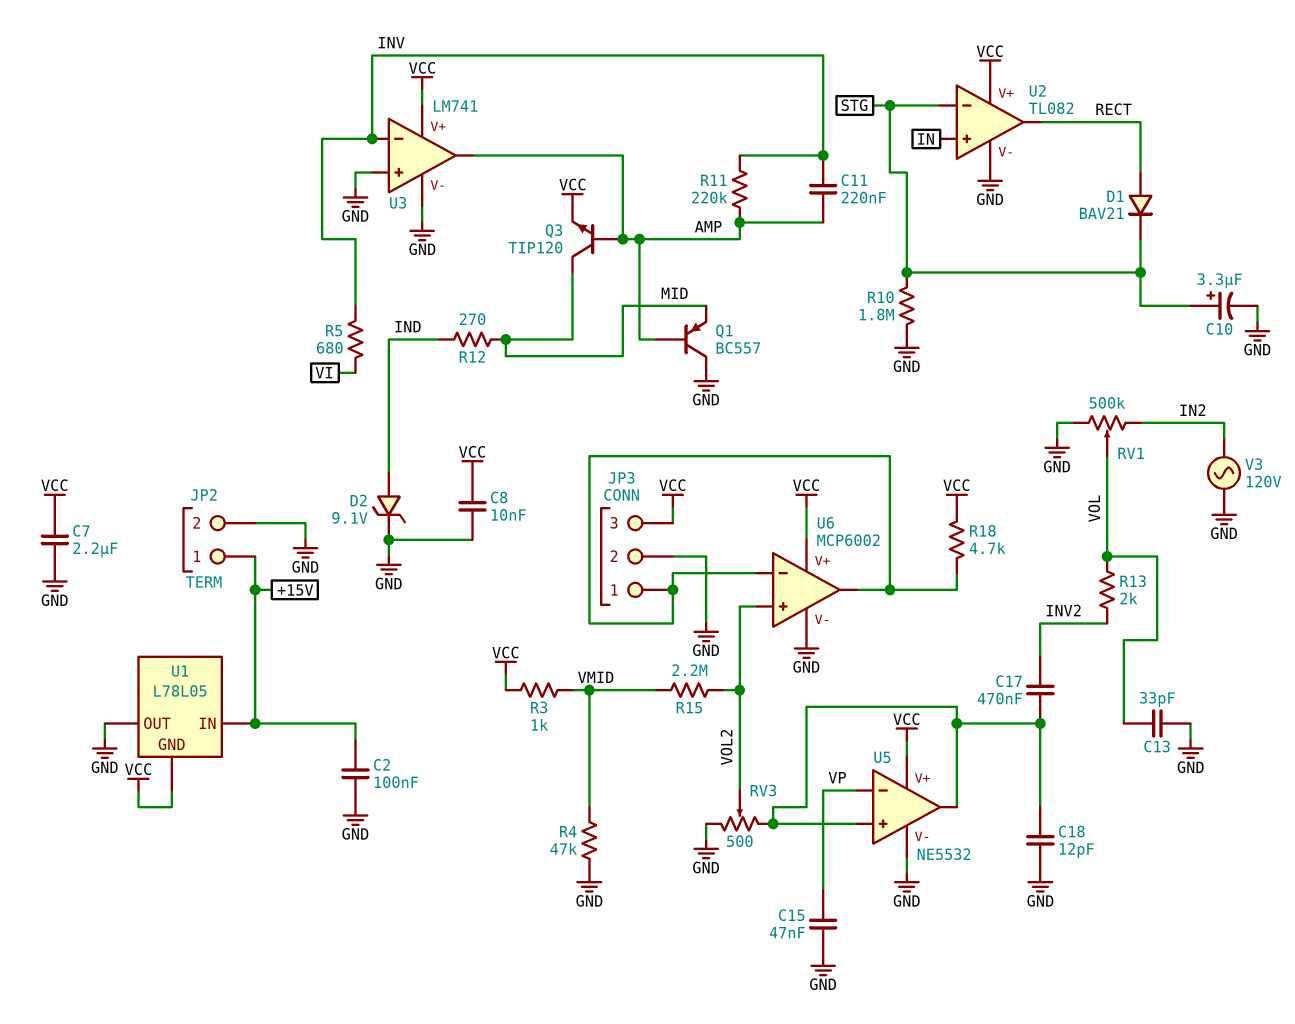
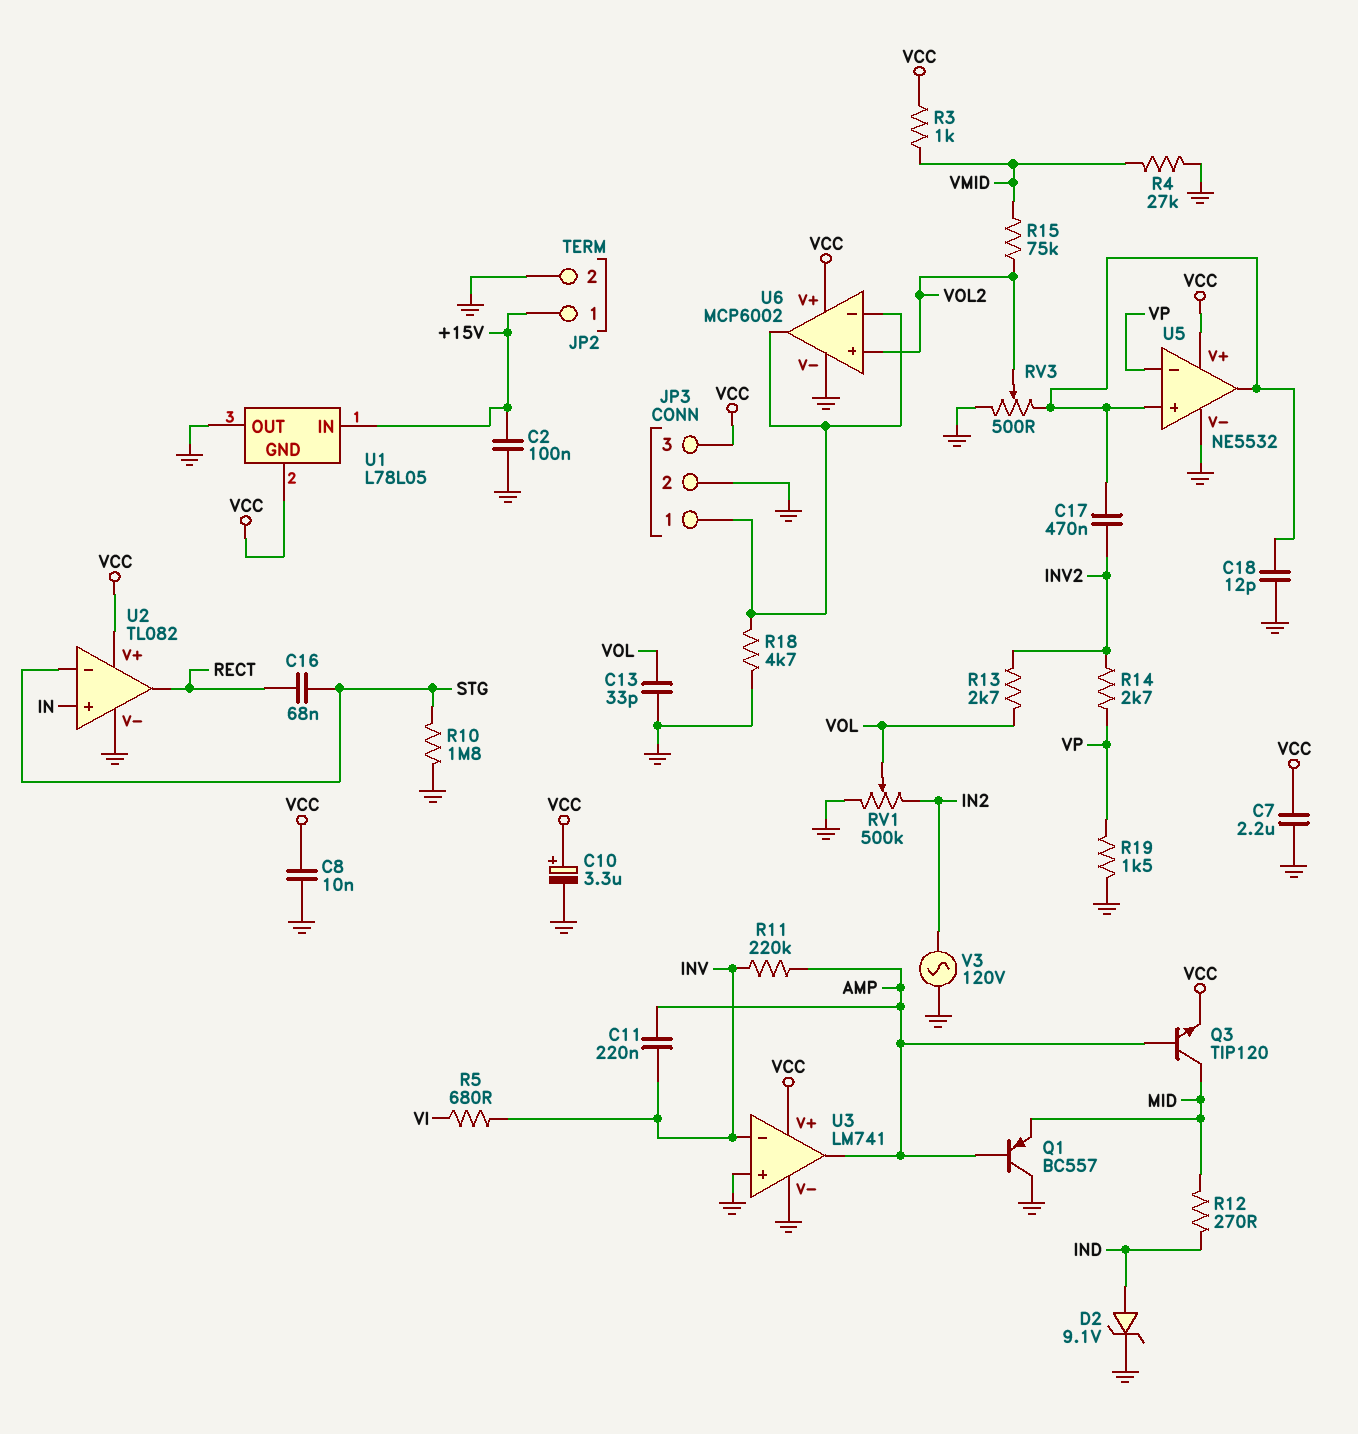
C10: 3.3uF (plus STG, minus GND) -> 3.3uF (plus VCC, minus GND)
C15: 47nF (GND, VP) -> none
C16: none -> 68nF (RECT, STG)
D1: diode BAV21 (A RECT, K STG) -> none
R4: 47k (GND, VMID) -> 27k (GND, VMID)
R13: 2k (INV2, VOL) -> 2.7k (INV2, VOL)
R14: none -> 2.7k (INV2, VP)
R15: 2.2M (VMID, VOL2) -> 75k (VMID, VOL2)
R18: 4.7k (JP3/1, VCC) -> 4.7k (GND, JP3/1)
R19: none -> 1.5k (GND, VP)

